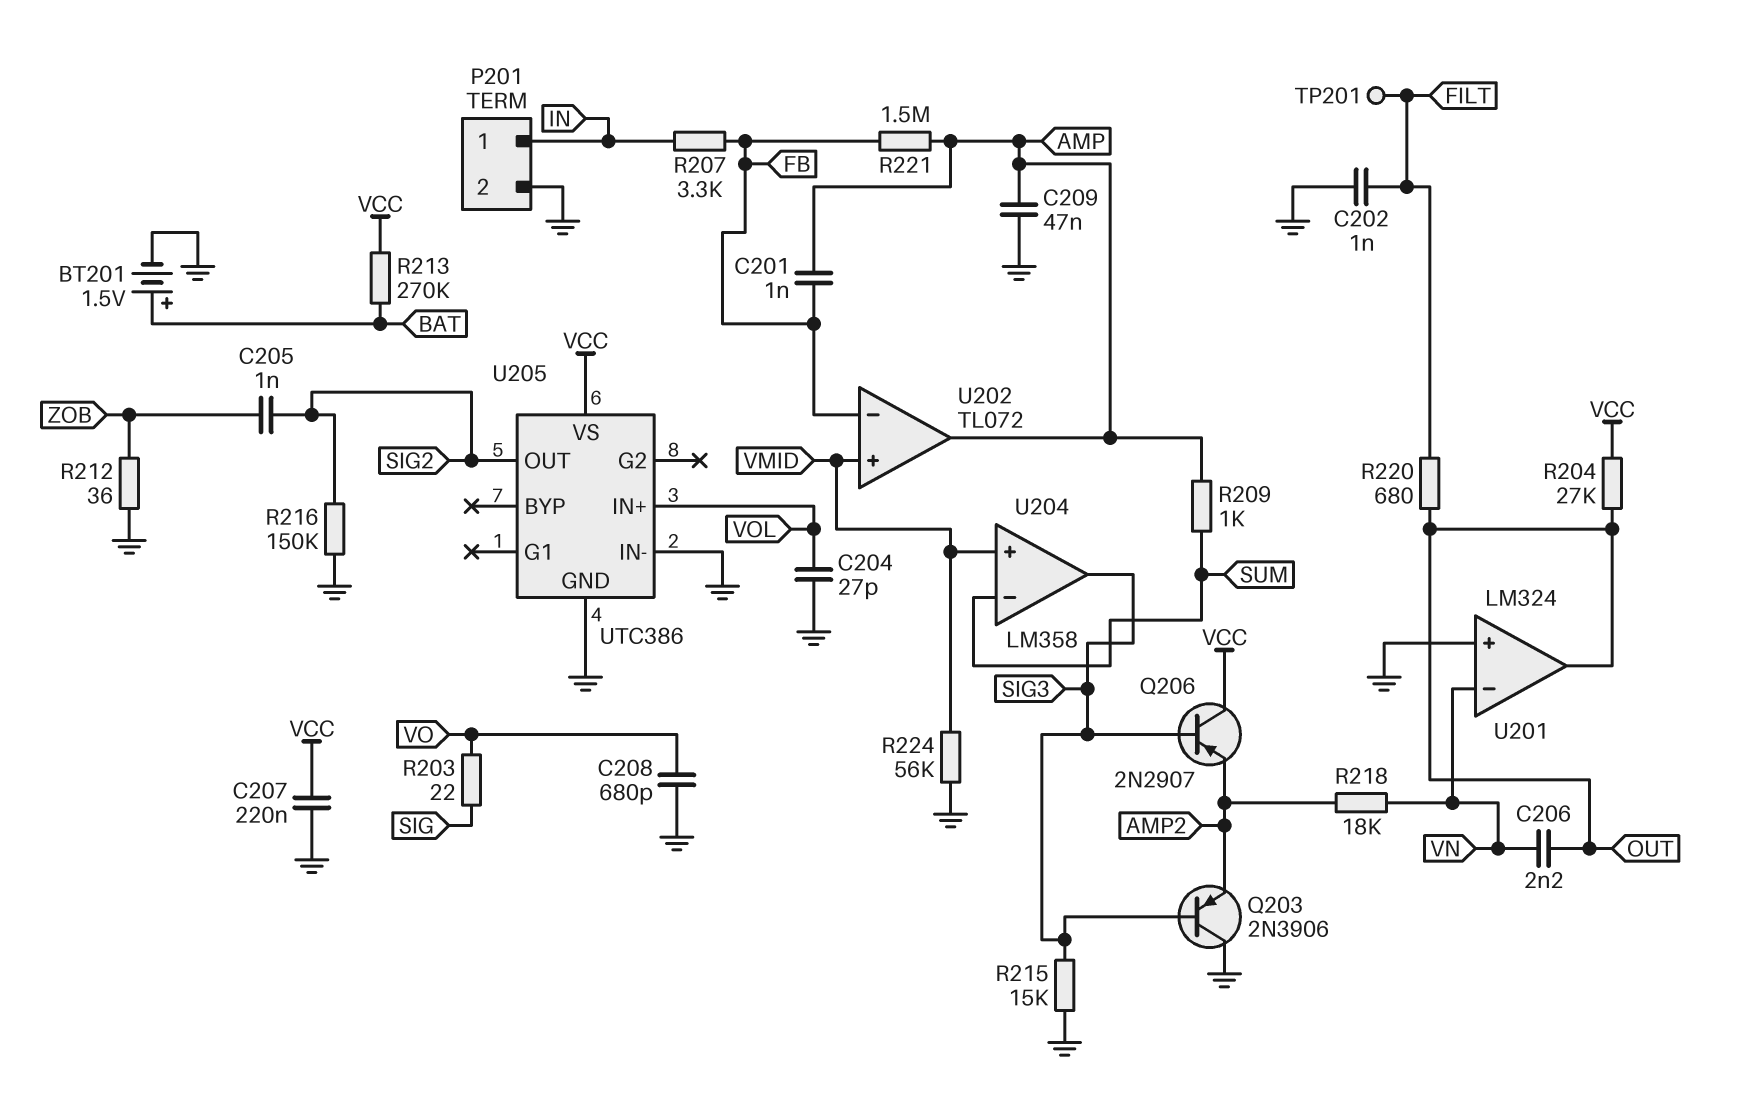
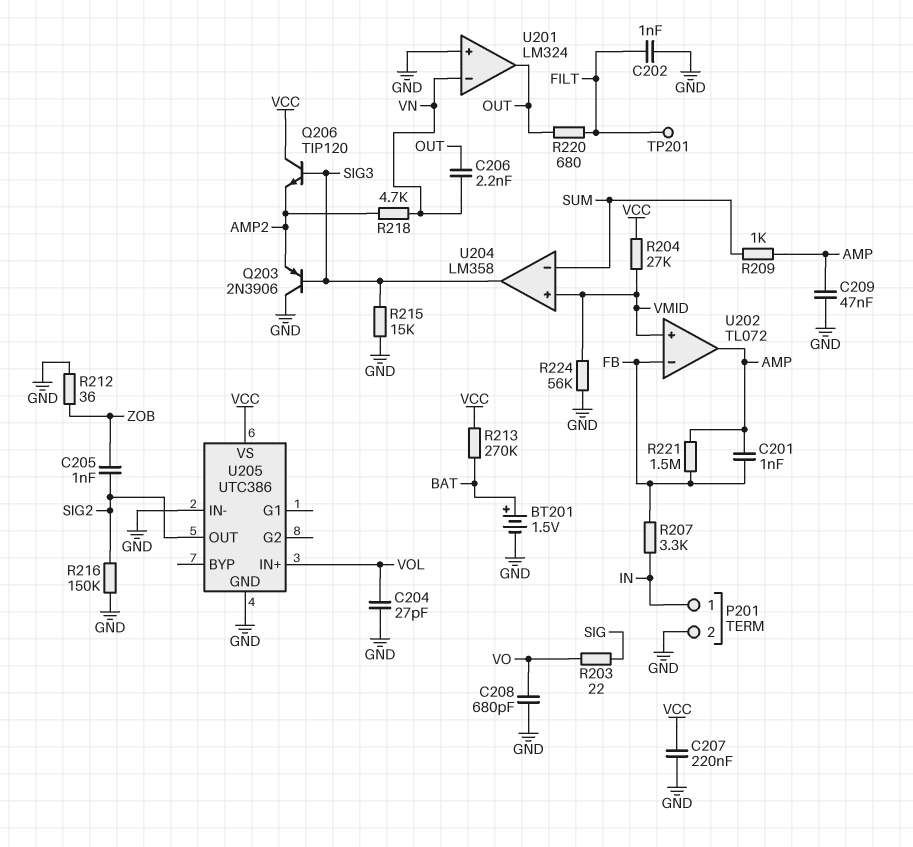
Q206: PNP 2N2907 (B SIG3, C VCC, E AMP2) -> NPN TIP120 (B SIG3, C VCC, E AMP2)
R204: 27k (OUT, VCC) -> 27k (VCC, VMID)
R218: 18k (AMP2, VN) -> 4.7k (AMP2, VN)

